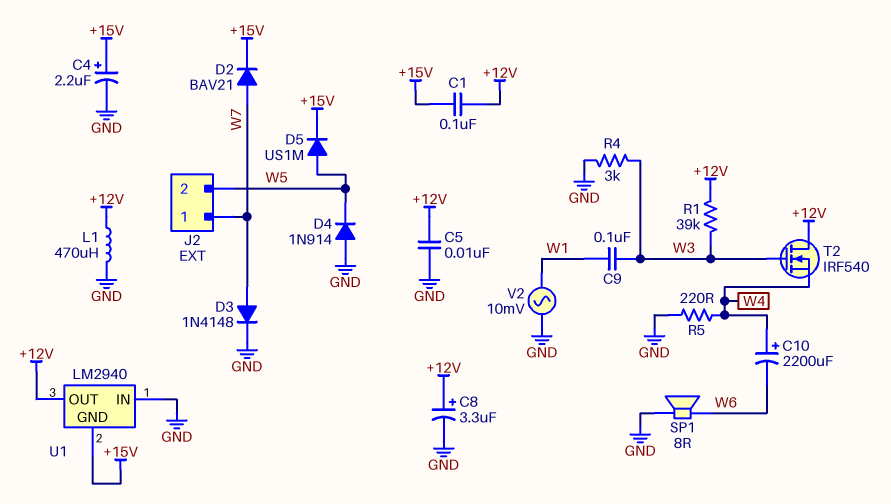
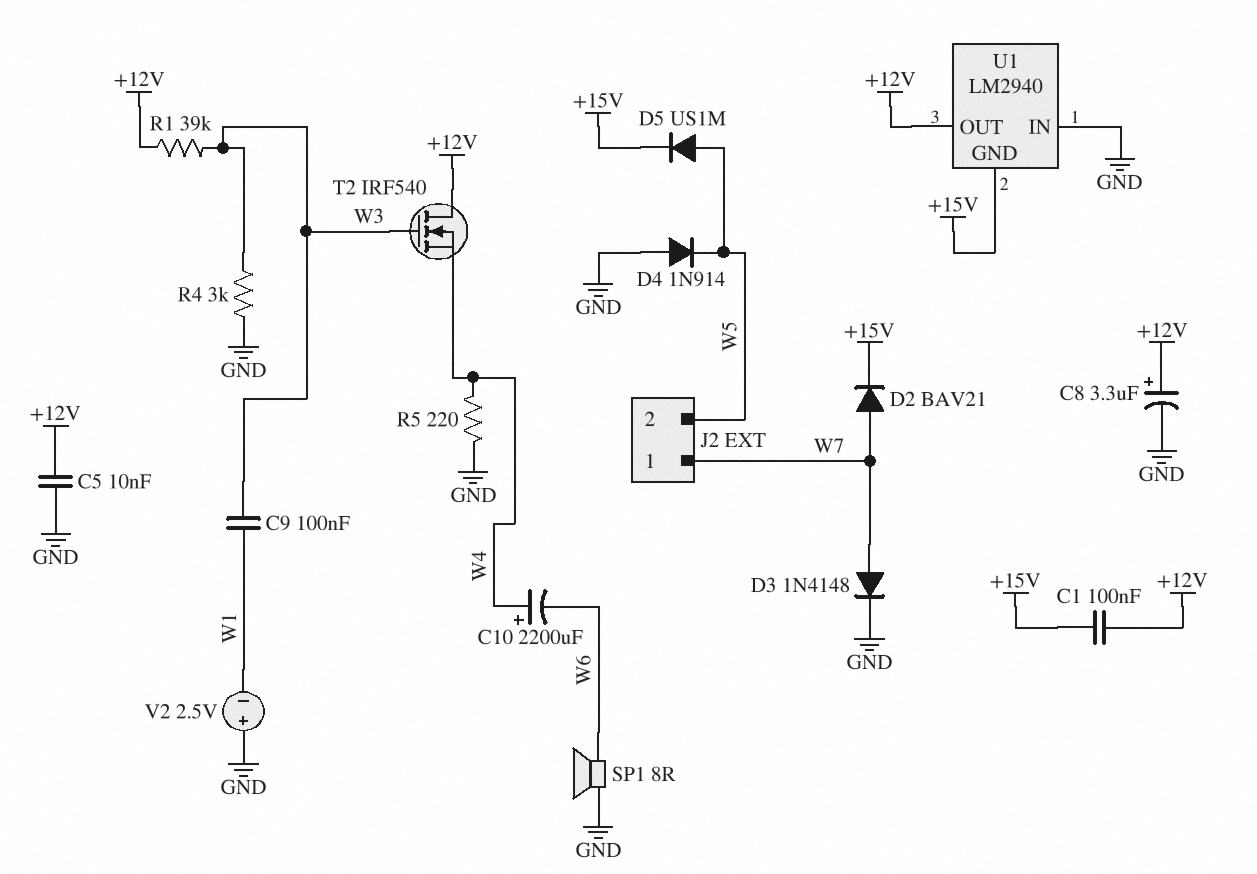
C4: 2.2uF (plus +15V, minus GND) -> none
L1: 470uH (+12V, GND) -> none
V2: AC 10mV (GND, W1) -> 2.5V (plus GND, minus W1)

